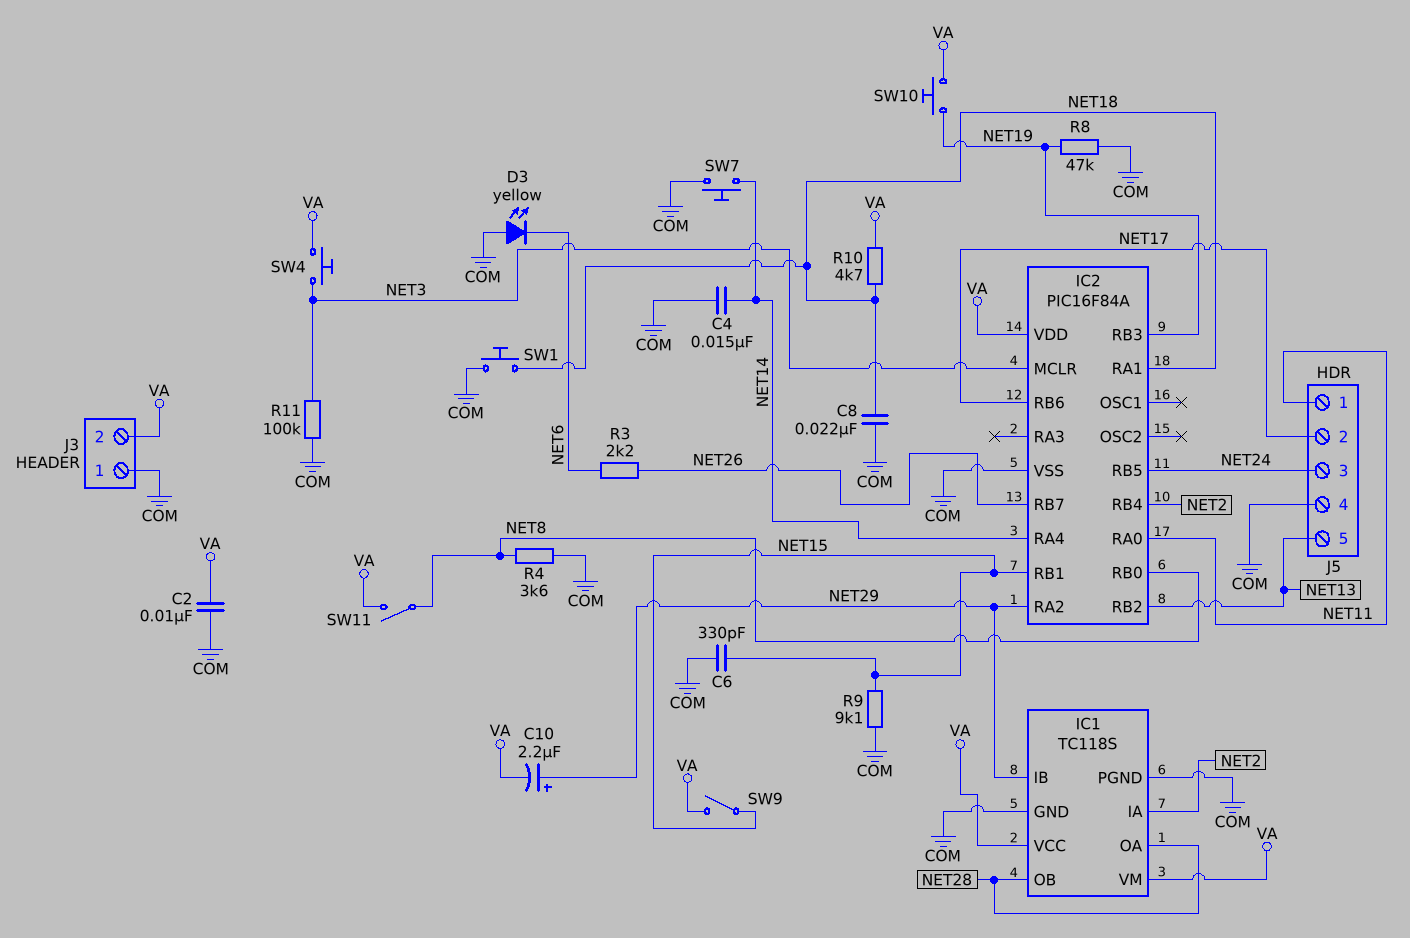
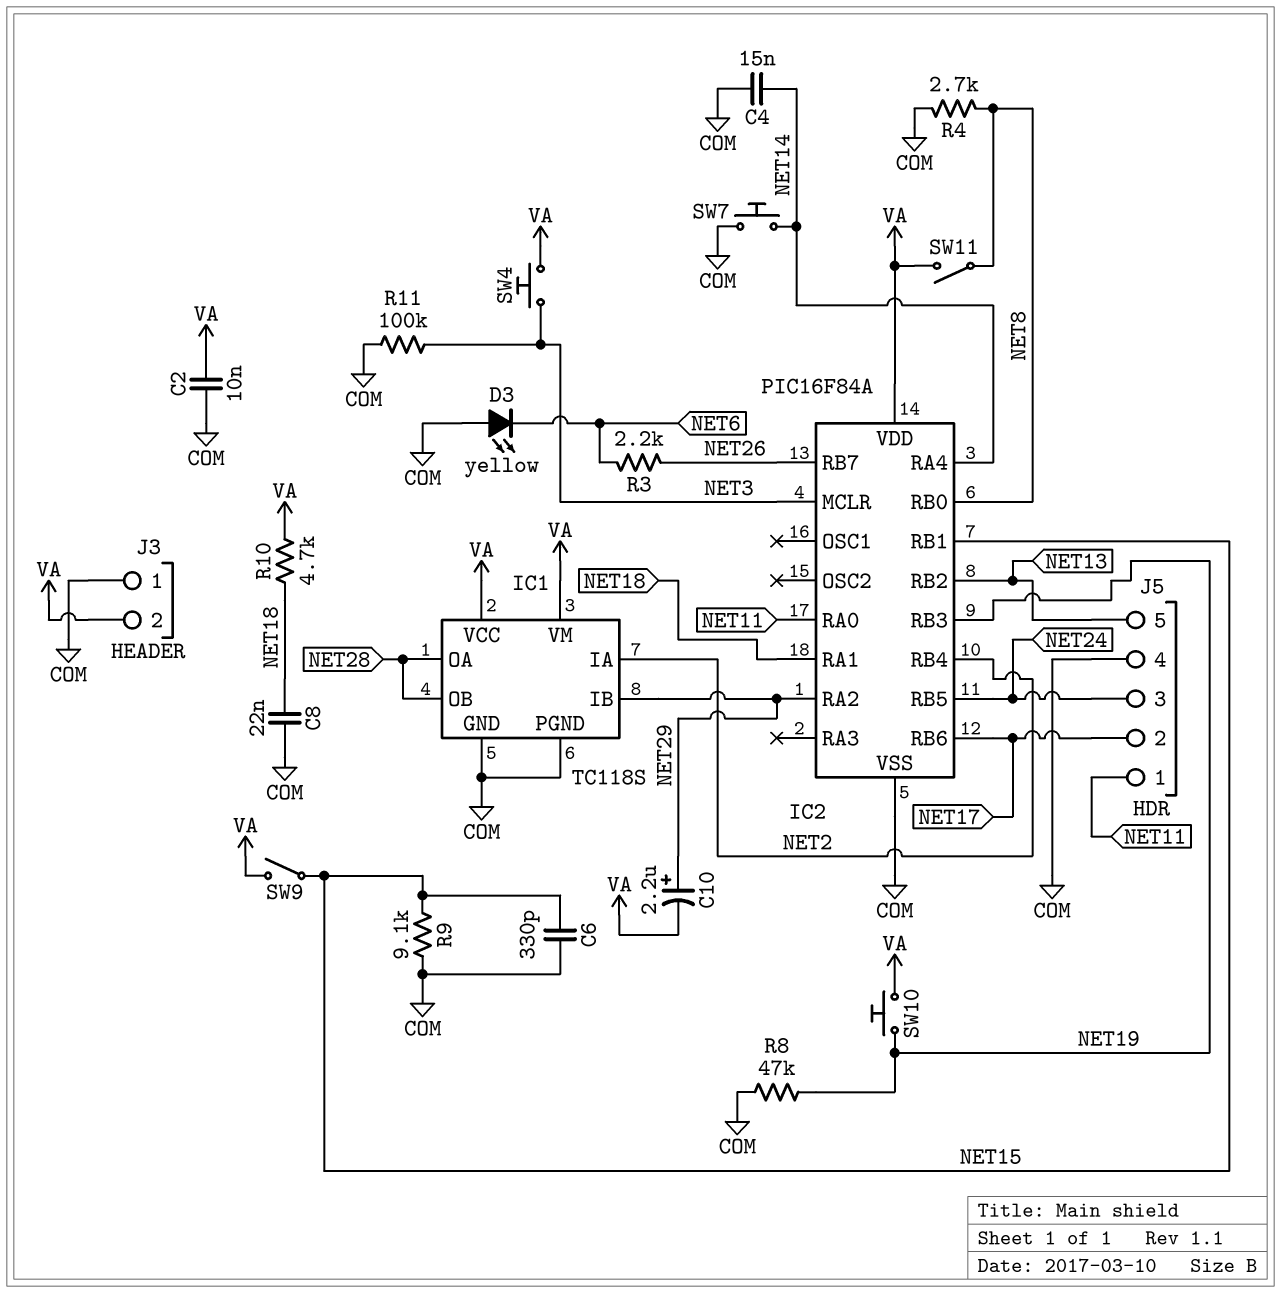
R4: 3.6k (COM, NET8) -> 2.7k (COM, NET8)
SW1: button (COM, NET18) -> none

